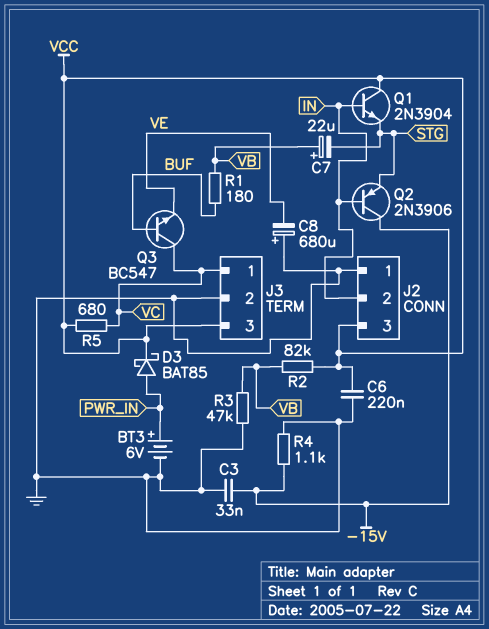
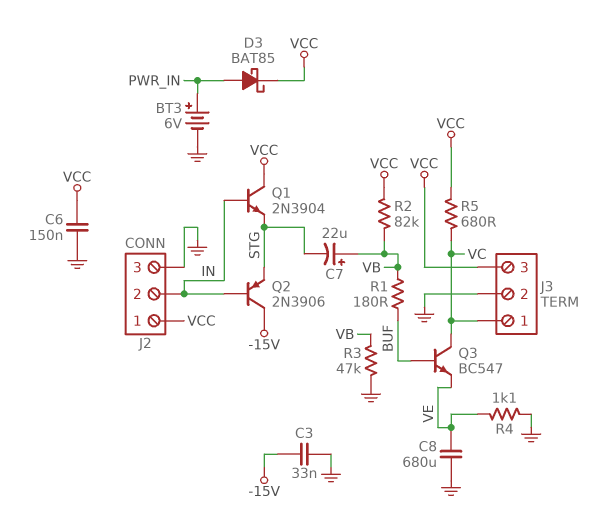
C6: 220nF (GND, VCC) -> 150nF (GND, VCC)
C8: 680uF (plus GND, minus VE) -> 680uF (GND, VE)
J2 pin 1: GND -> VCC
J2 pin 3: VCC -> GND
R4: 1.1k (-15V, GND) -> 1.1k (GND, VE)

